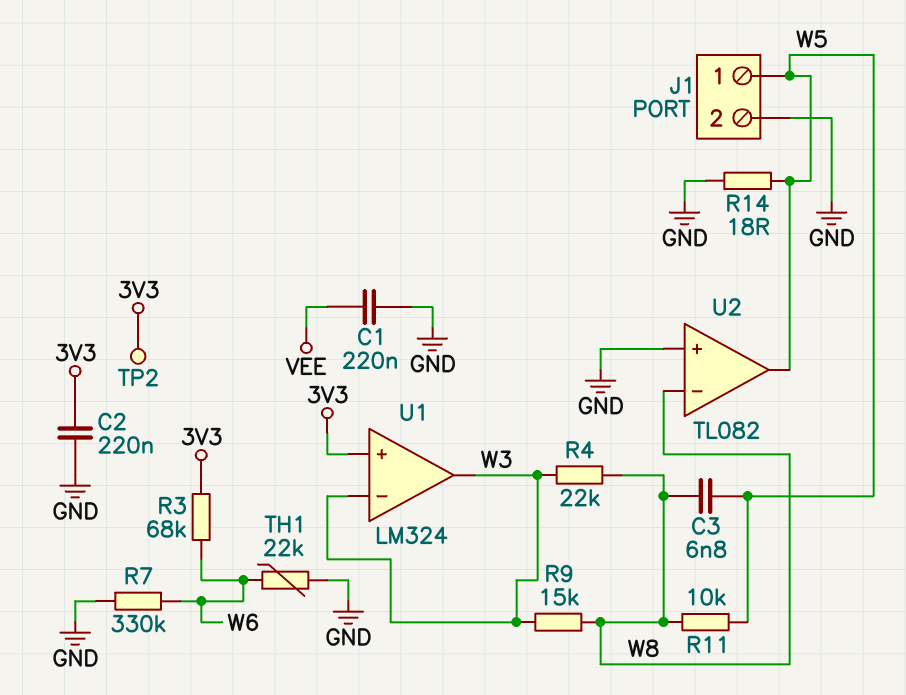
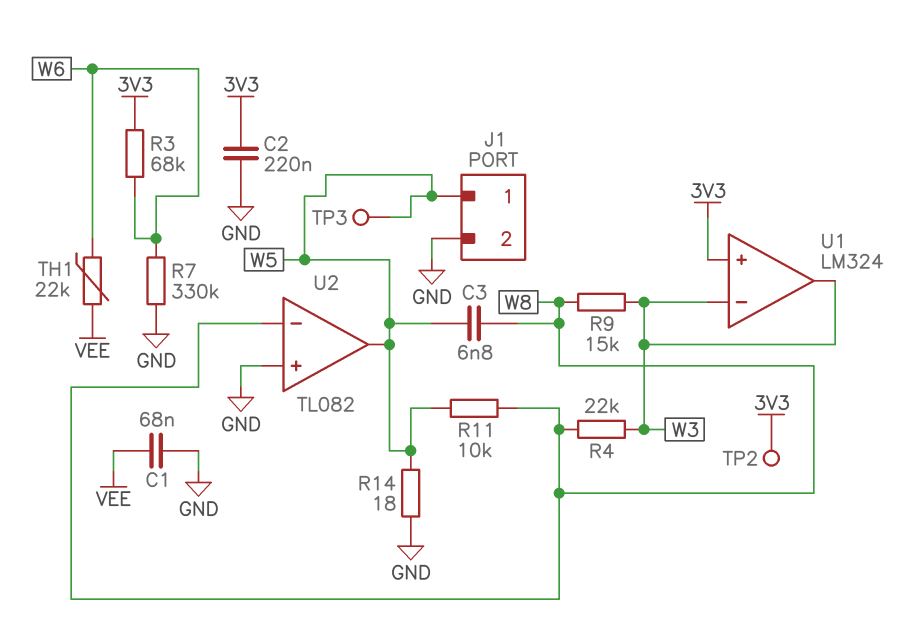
C1: 220nF (GND, VEE) -> 68nF (GND, VEE)
TH1: 22k (GND, W6) -> 22k (VEE, W6)
TP3: none -> test point (W5)

